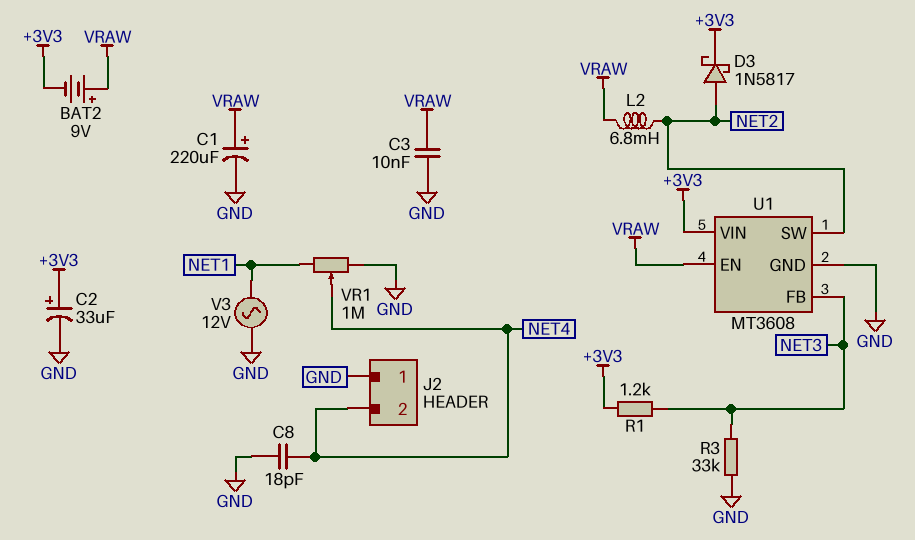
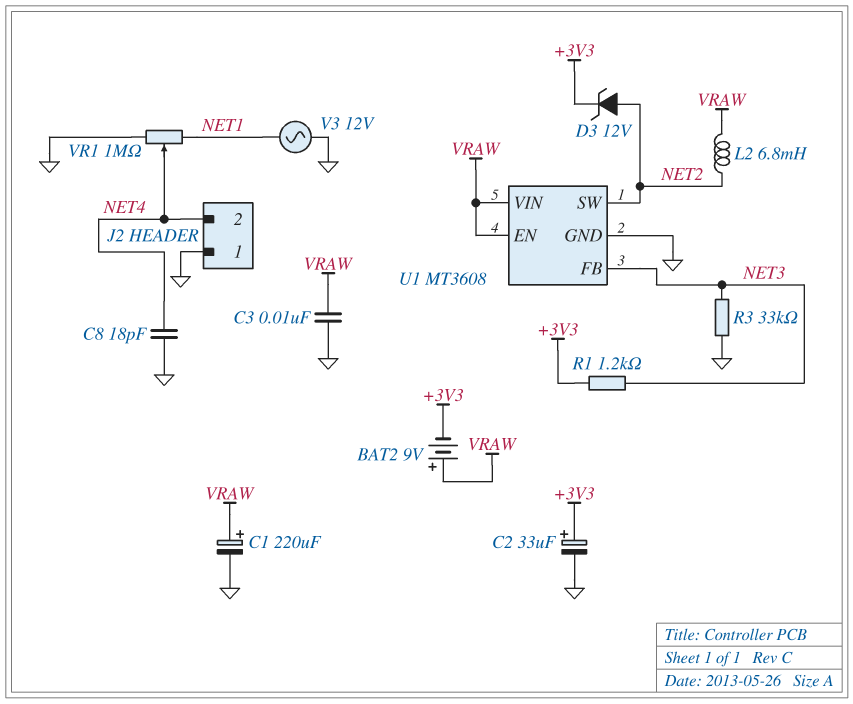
D3: schottky 1N5817 (A NET2, K +3V3) -> zener 12V (A NET2, K +3V3)
U1 pin VIN: +3V3 -> VRAW

